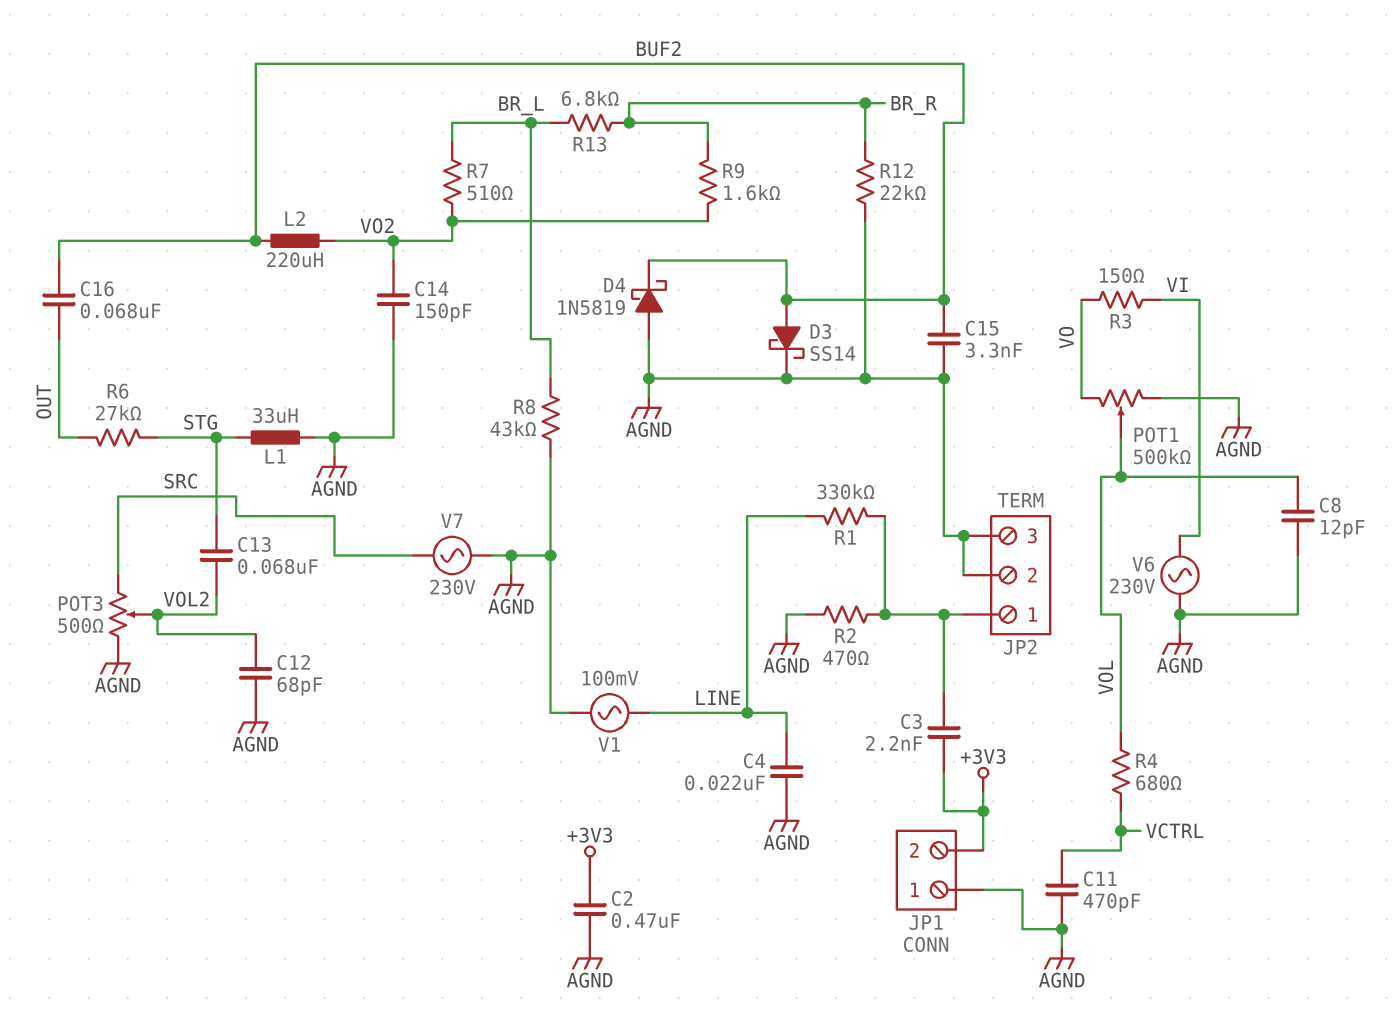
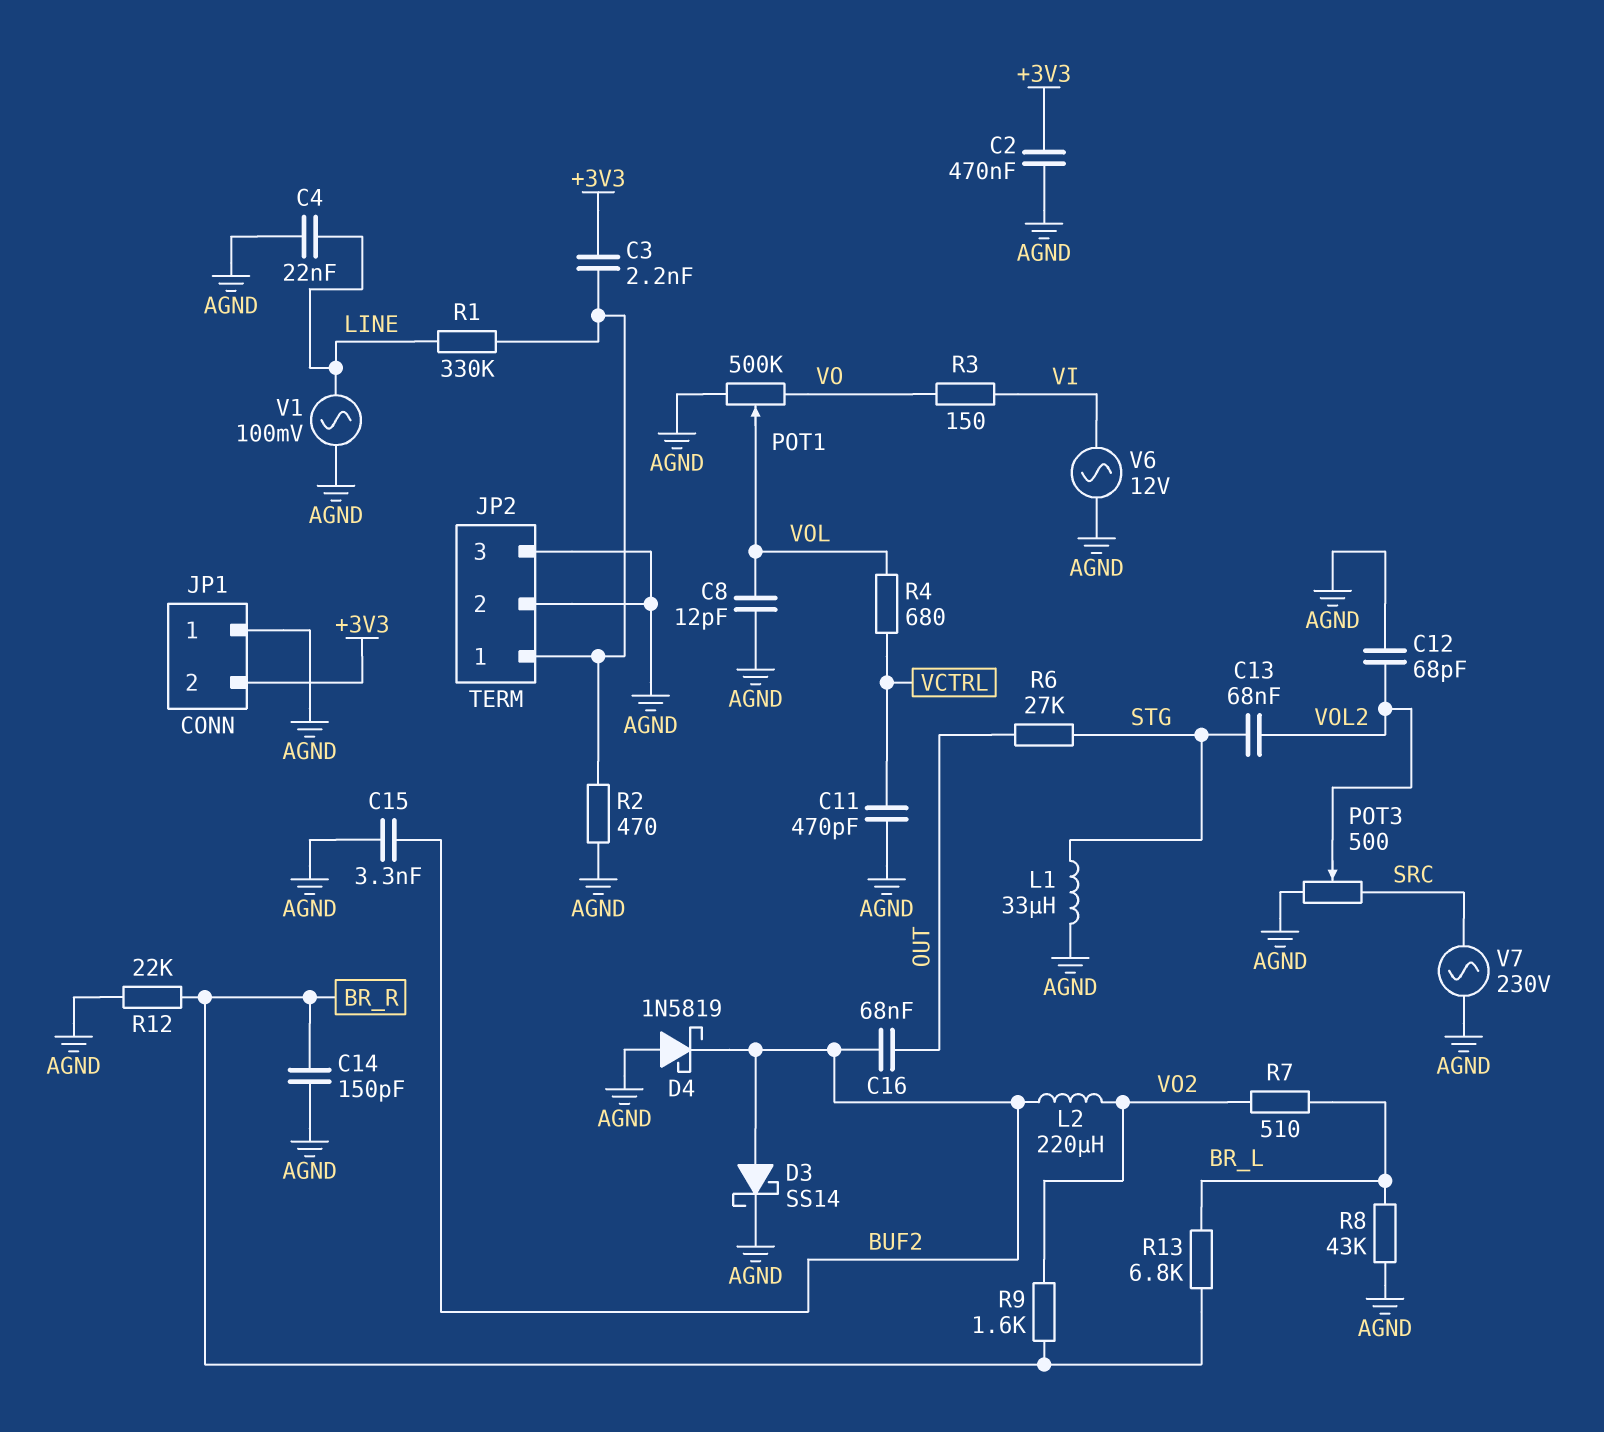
C14: 150pF (AGND, VO2) -> 150pF (AGND, BR_R)
V6: AC 230V (AGND, VI) -> AC 12V (AGND, VI)

